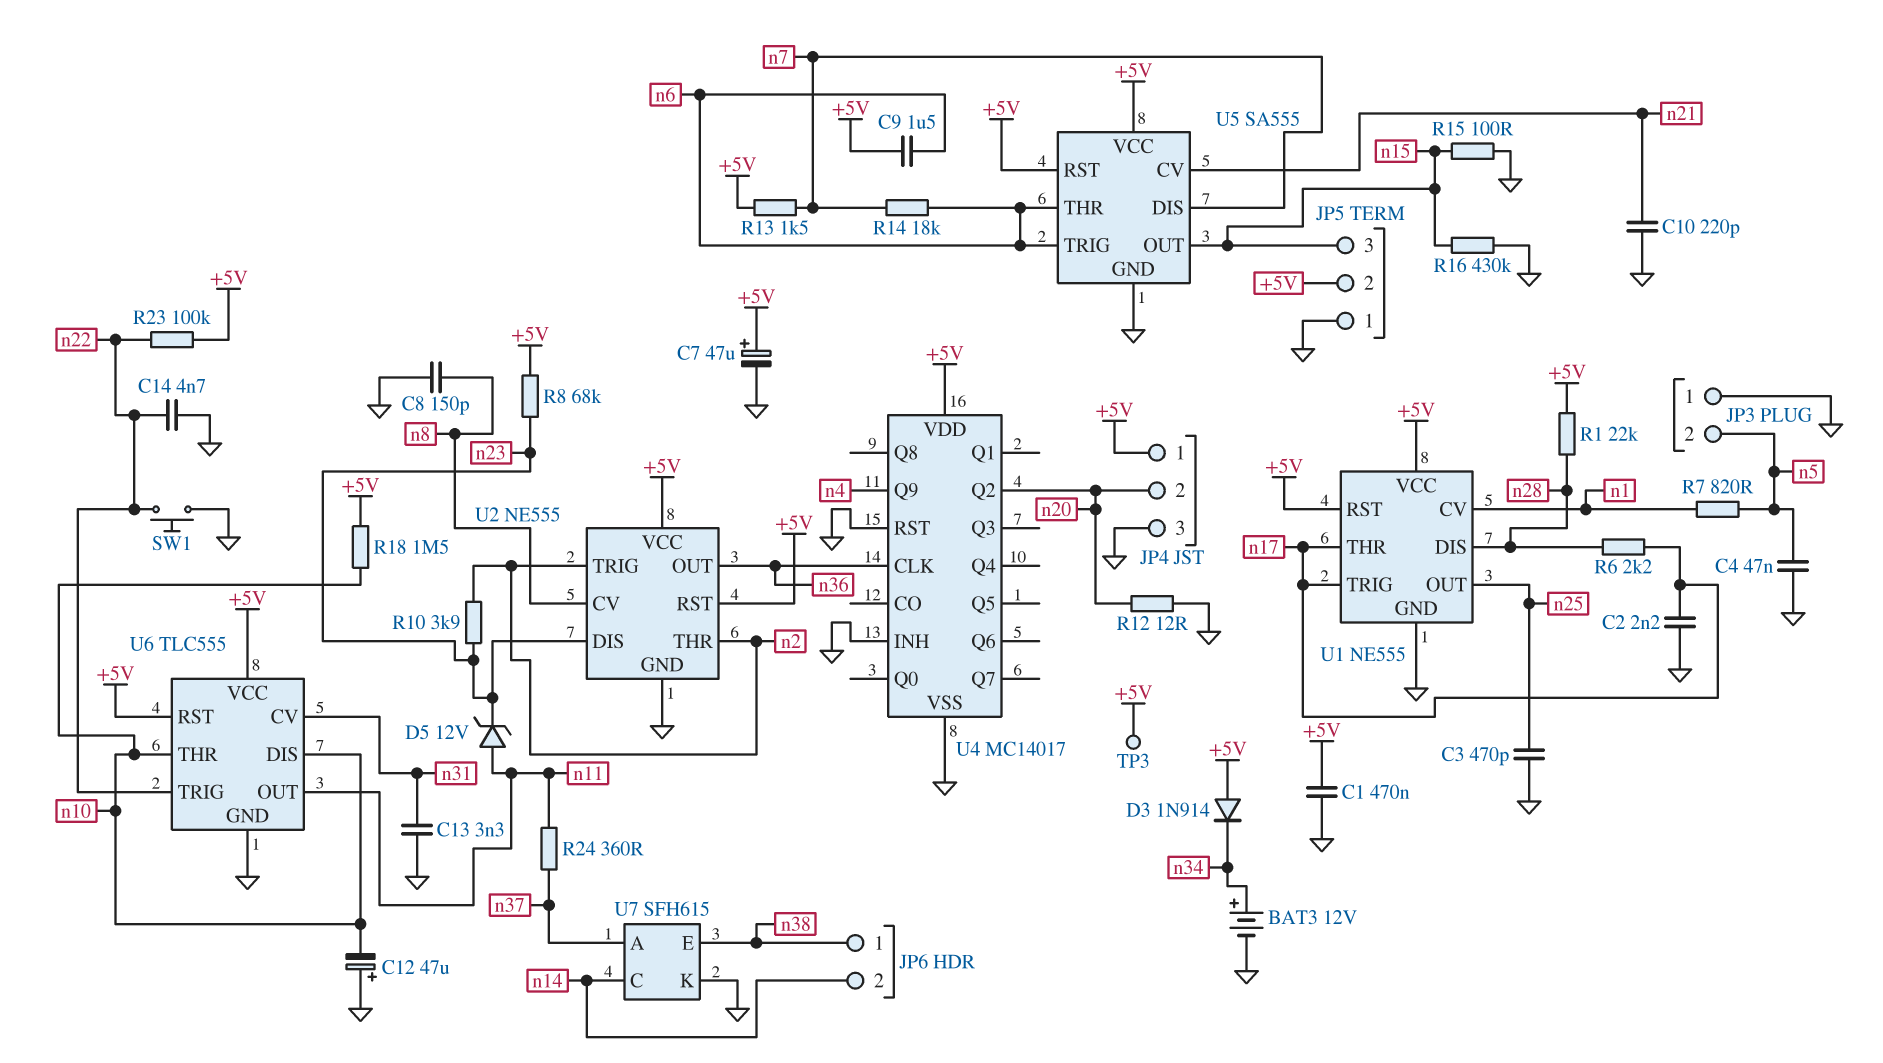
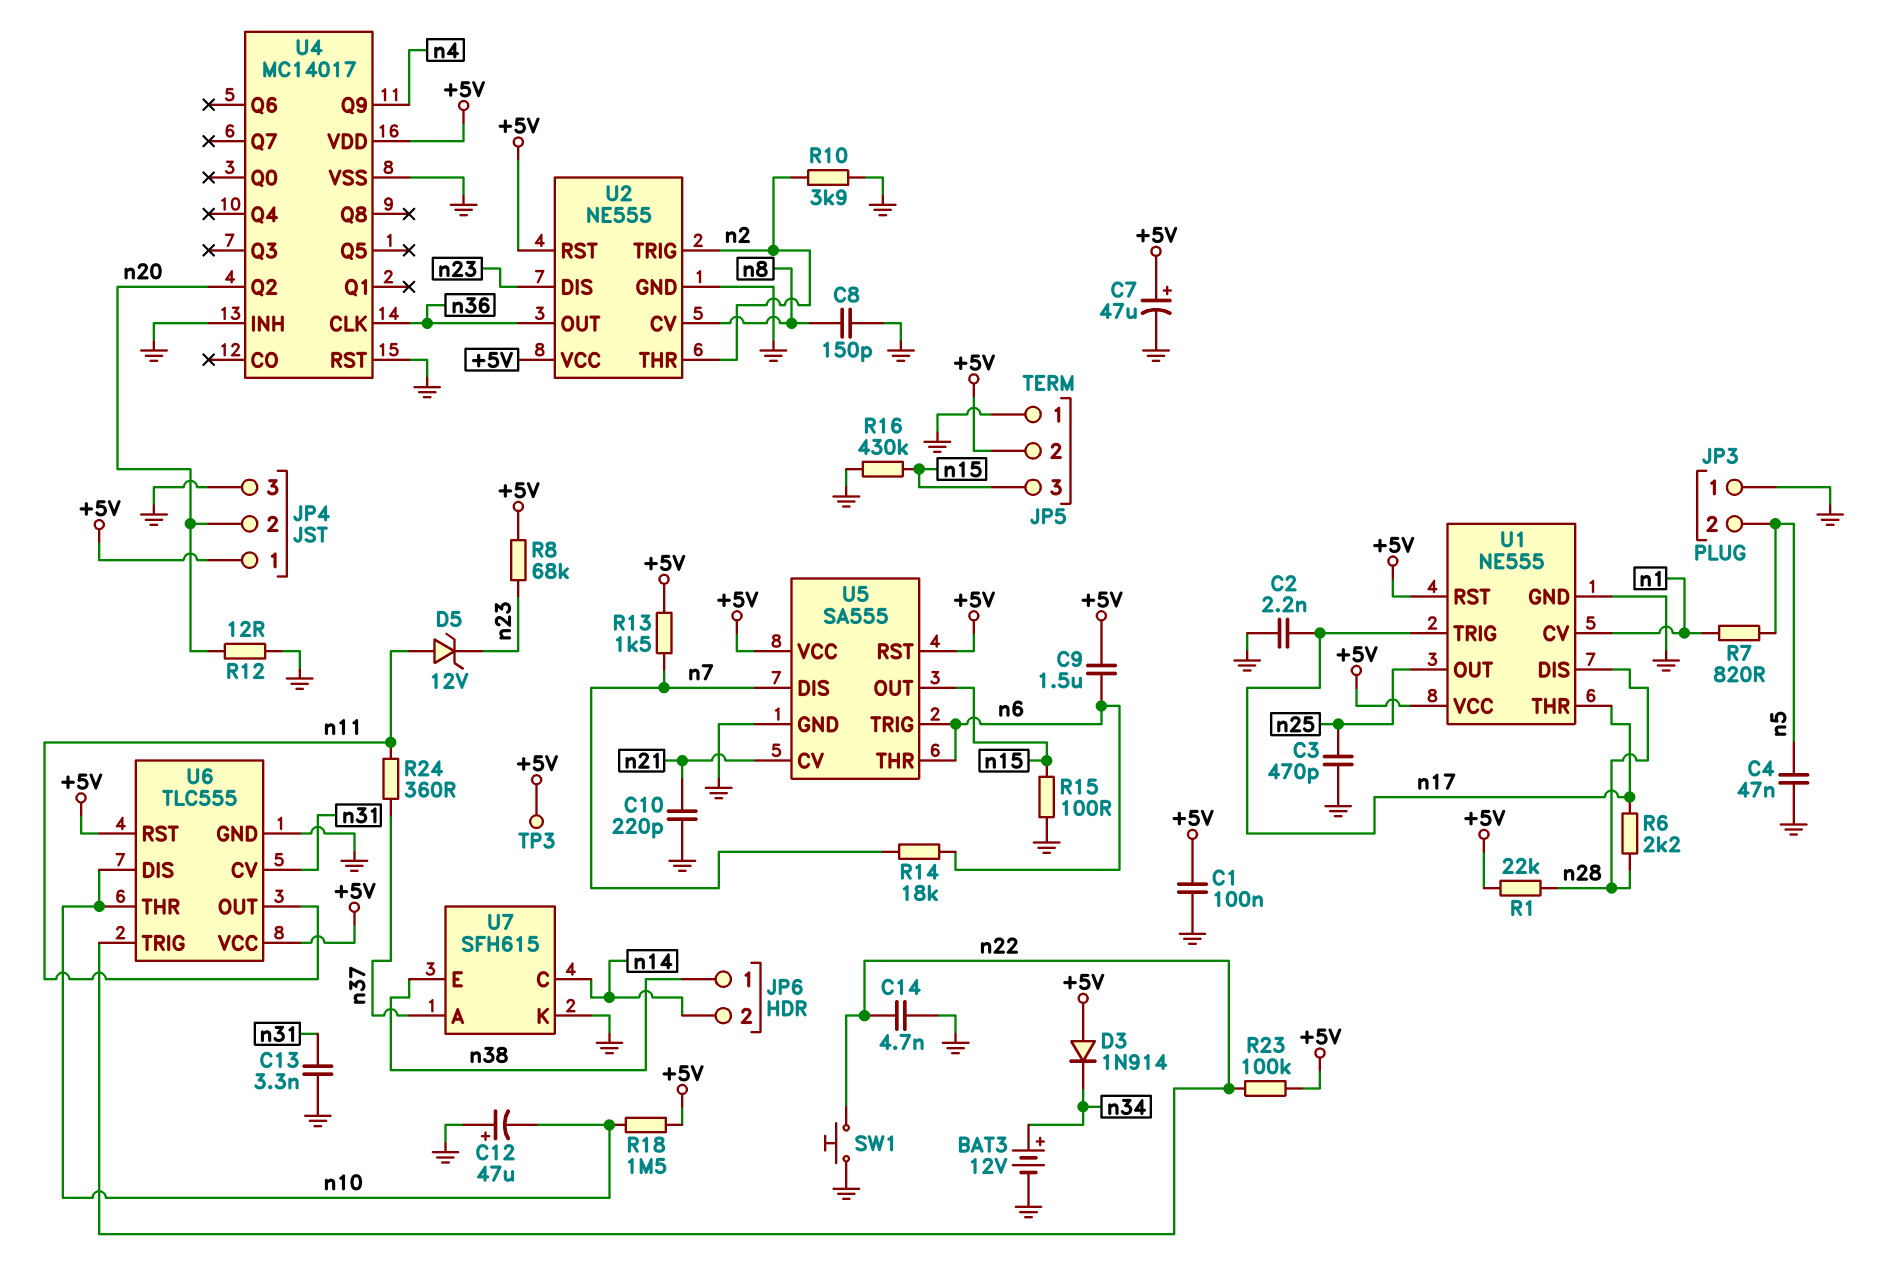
C1: 470nF (+5V, GND) -> 100nF (+5V, GND)
R10: 3.9k (n2, n23) -> 3.9k (GND, n2)

